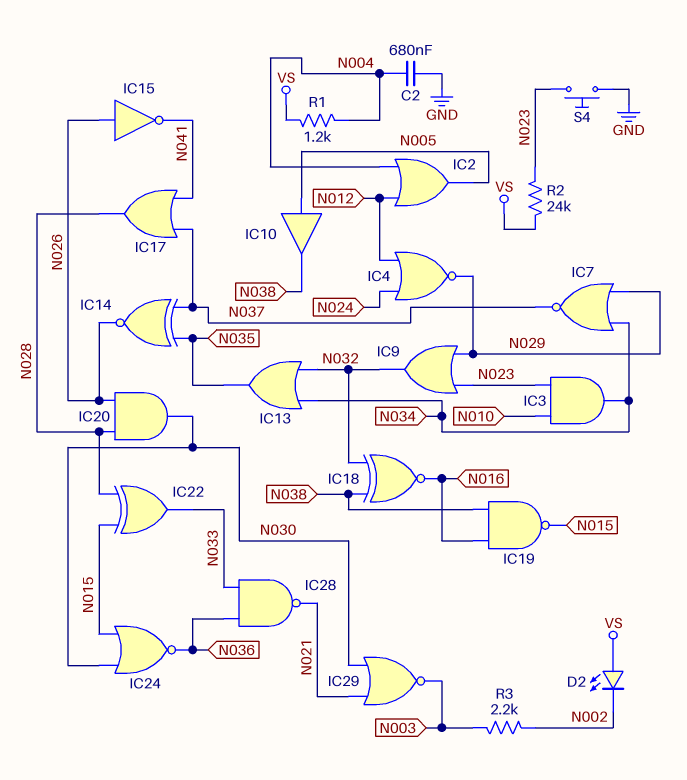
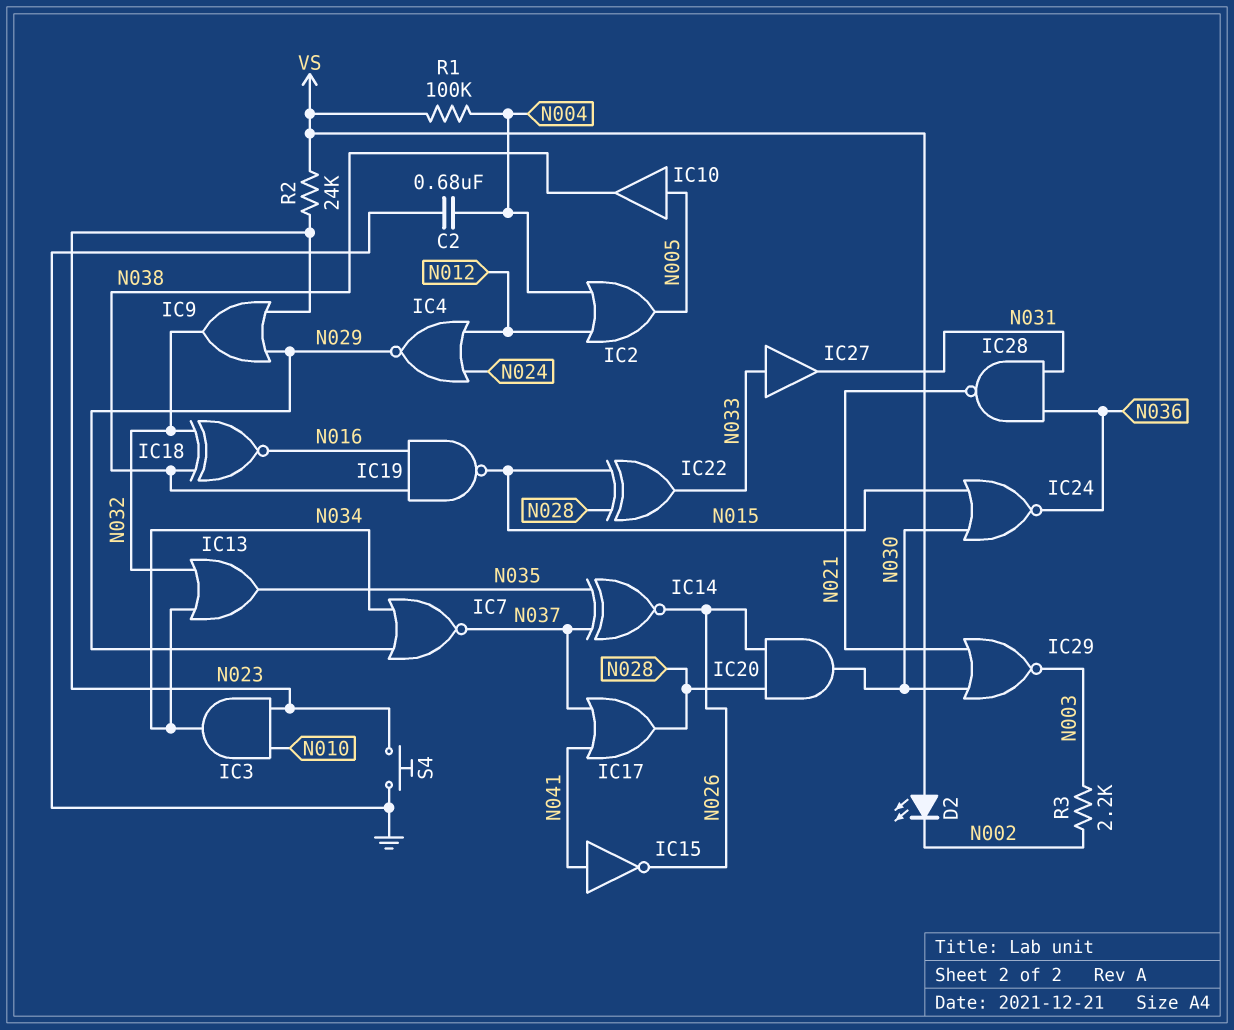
IC15: NOT (in N026, out N041) -> NOT (in N041, out N026)
IC27: none -> buffer (in N033, out N031)
IC28: NAND (in N033, in N036, out N021) -> NAND (in N031, in N036, out N021)
R1: 1.2k (N004, VS) -> 100k (N004, VS)

